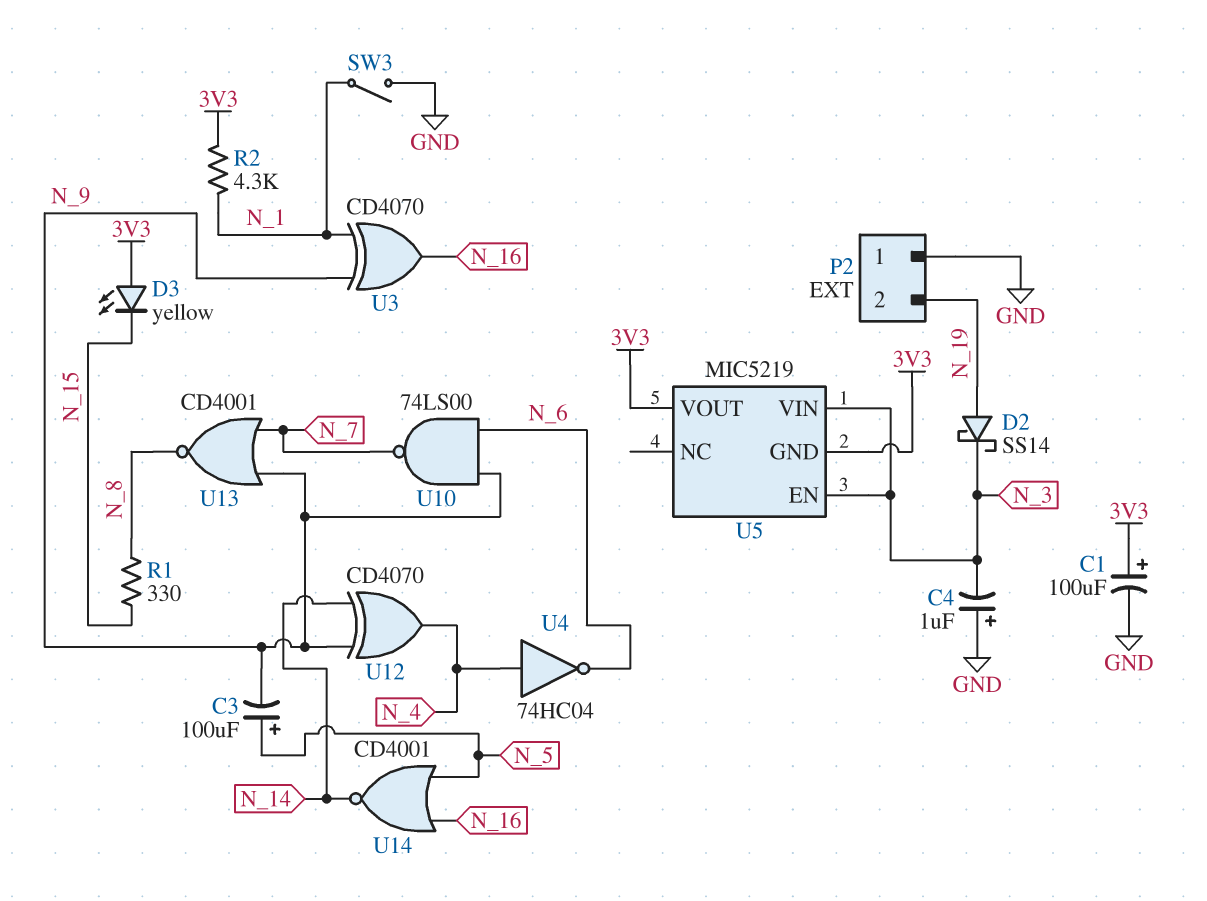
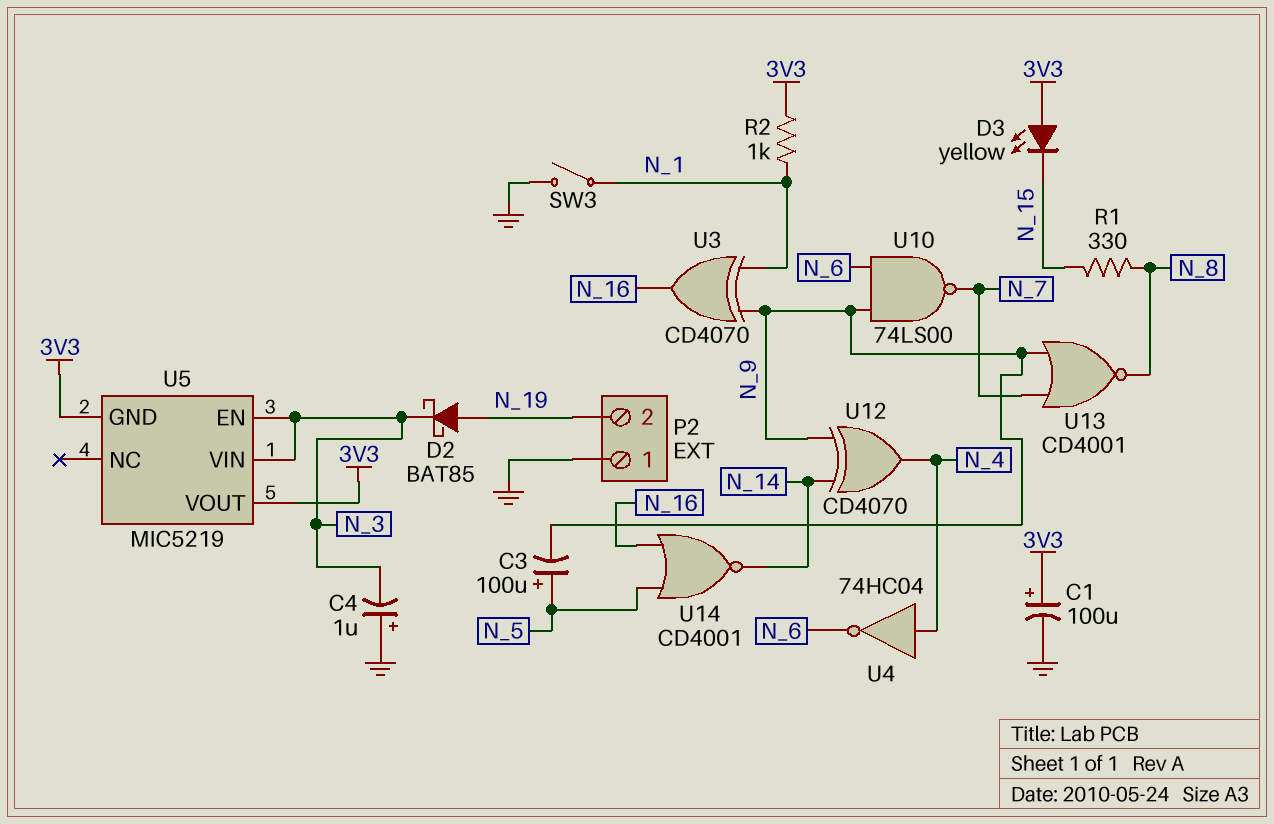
D2: schottky SS14 (A N_19, K N_3) -> schottky BAT85 (A N_19, K N_3)
R2: 4.3k (3V3, N_1) -> 1k (3V3, N_1)

